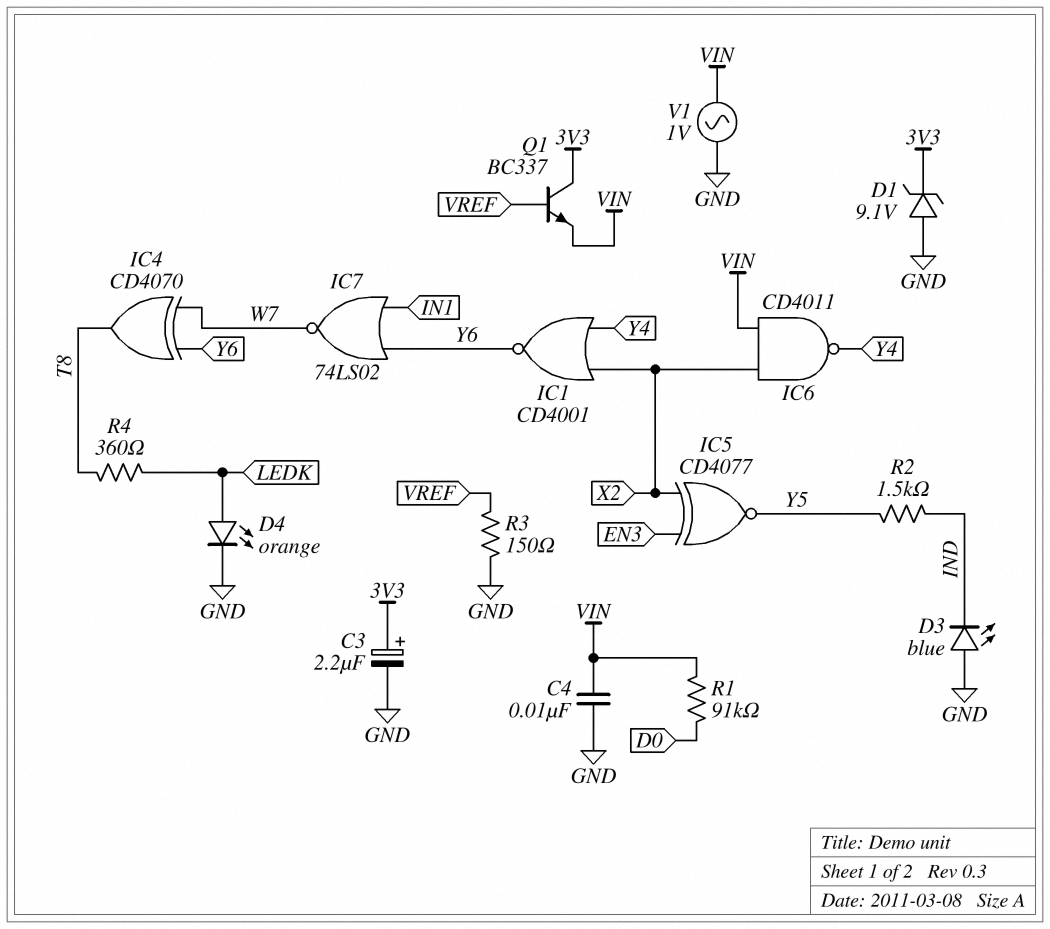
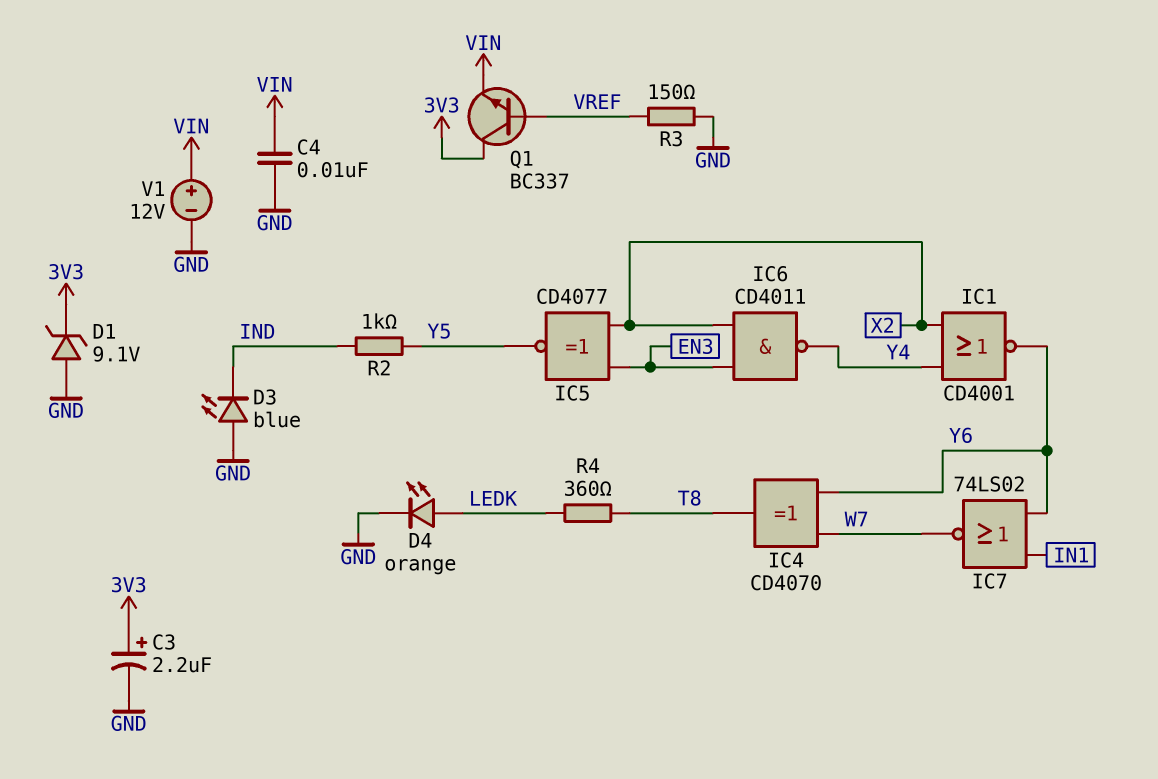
IC6: NAND CD4011 (in VIN, in X2, out Y4) -> NAND CD4011 (in EN3, in X2, out Y4)
R1: 91k (D0, VIN) -> none
R2: 1.5k (IND, Y5) -> 1k (IND, Y5)
V1: AC 1V (GND, VIN) -> 12V (plus VIN, minus GND)

